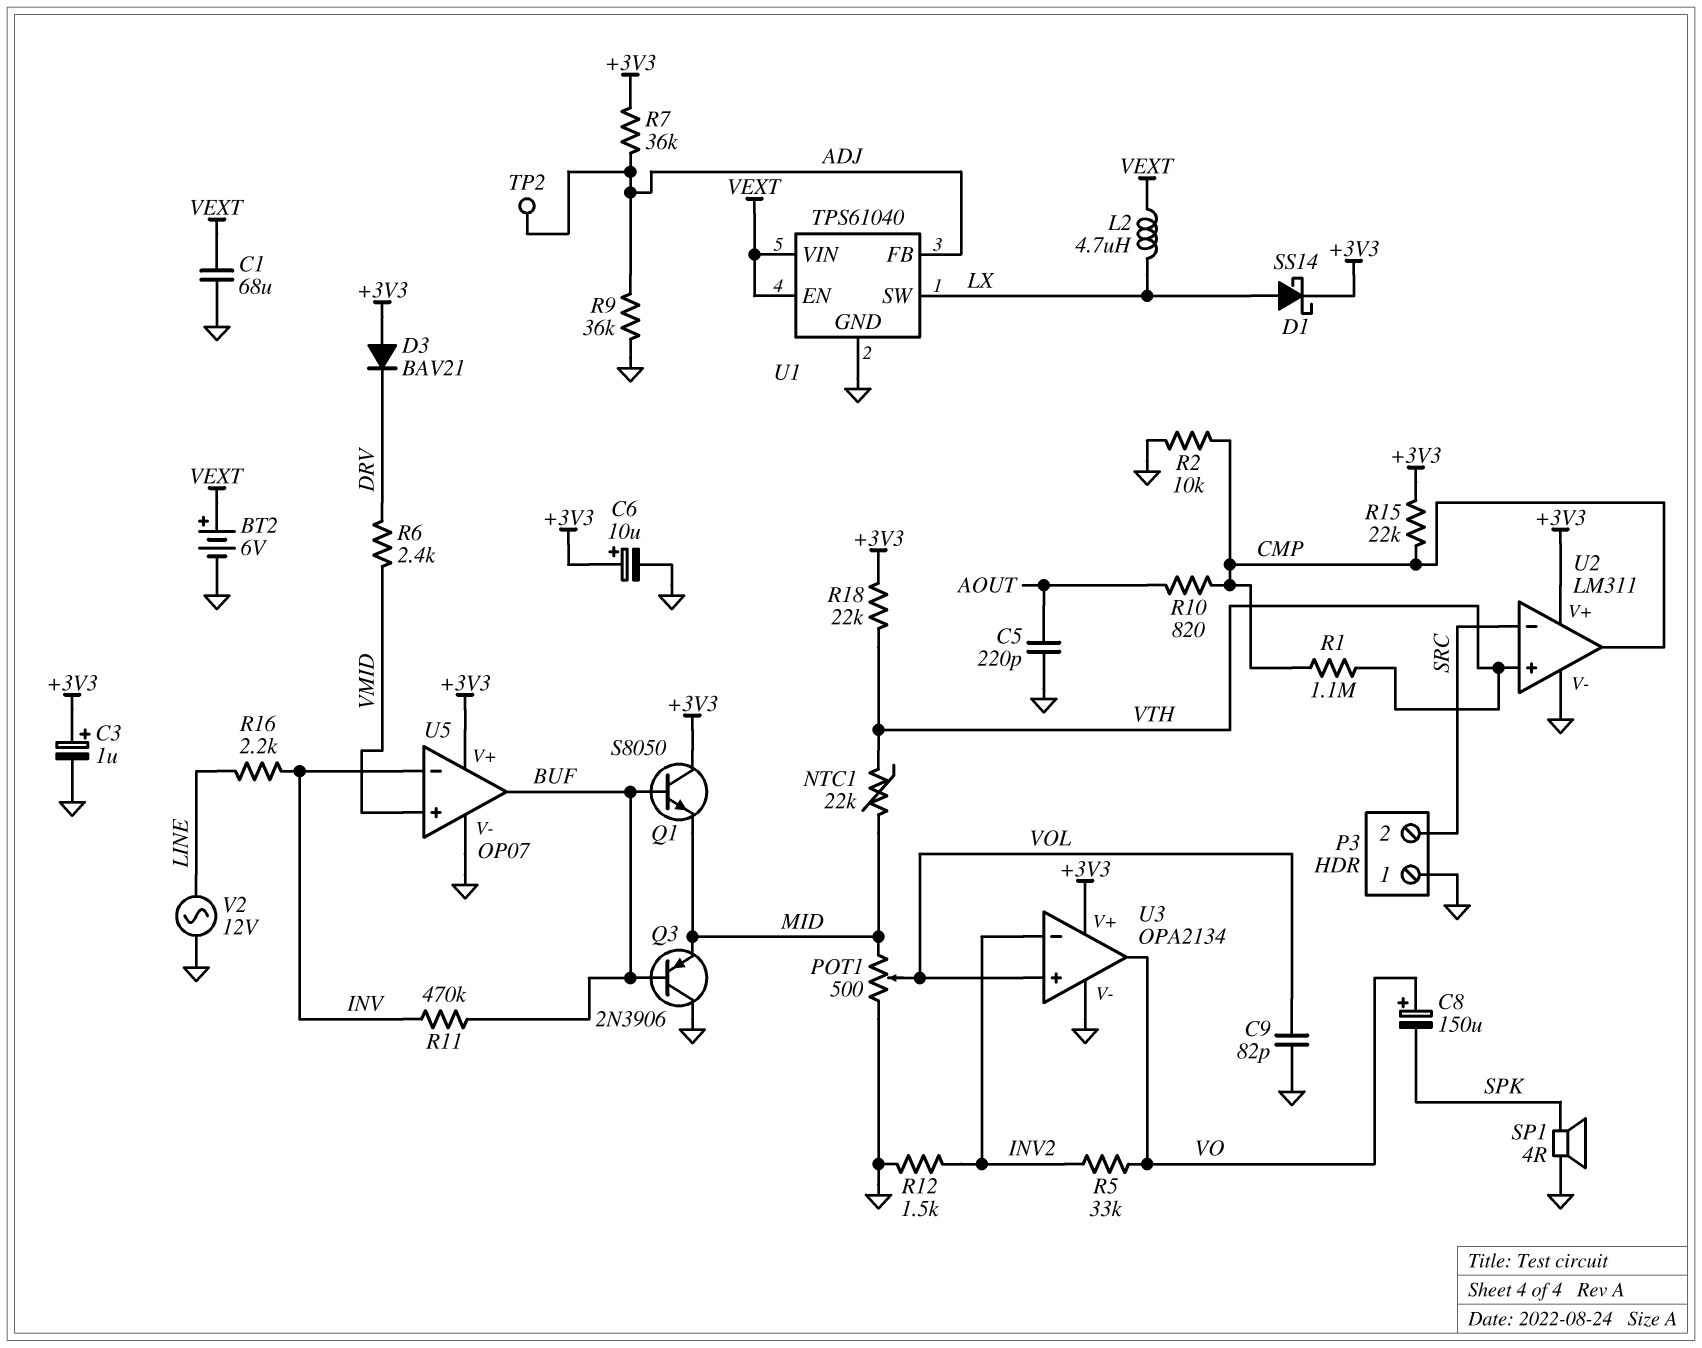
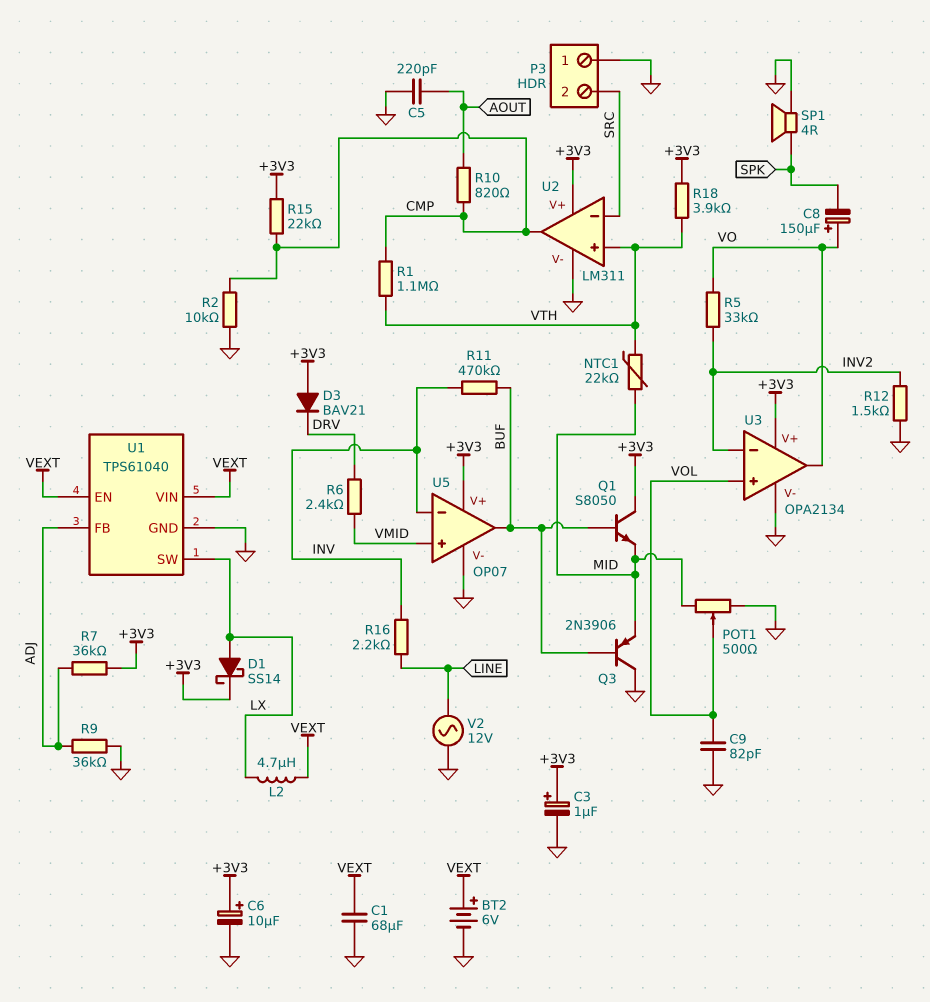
R18: 22k (+3V3, VTH) -> 3.9k (+3V3, VTH)
TP2: test point (ADJ) -> none

